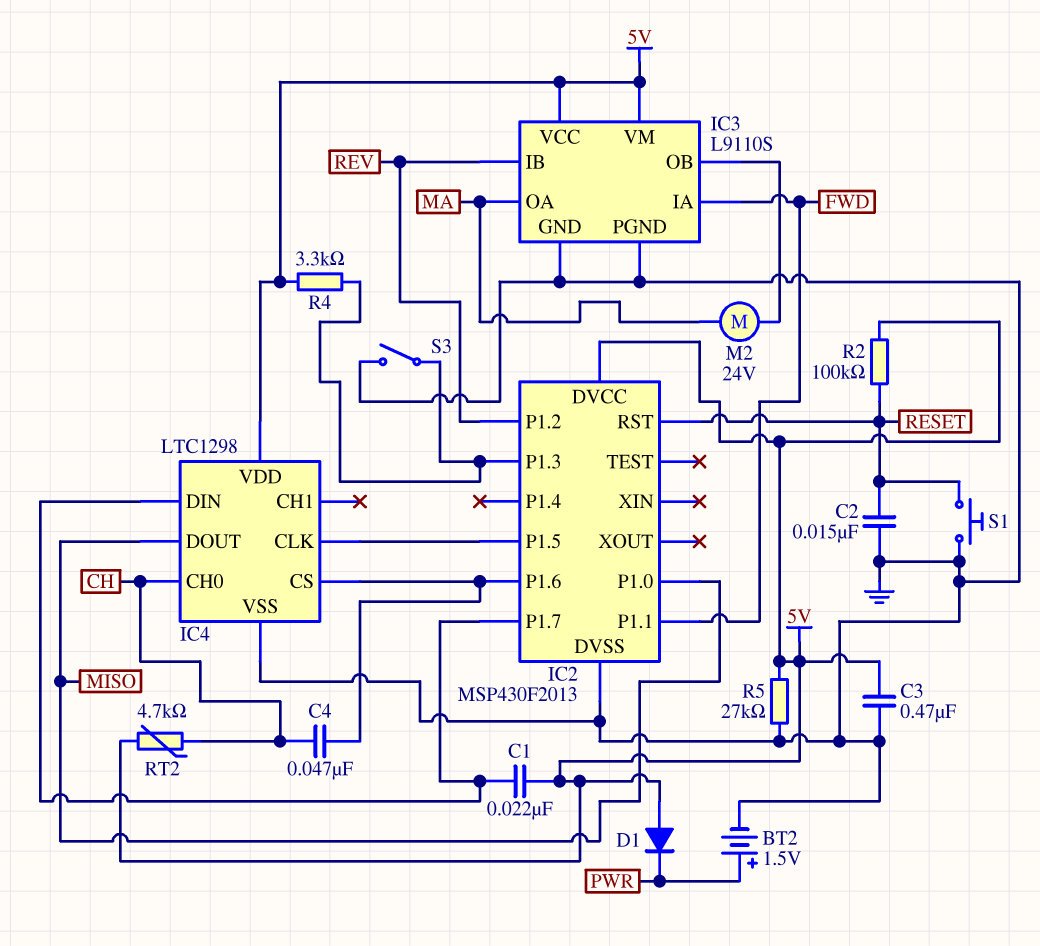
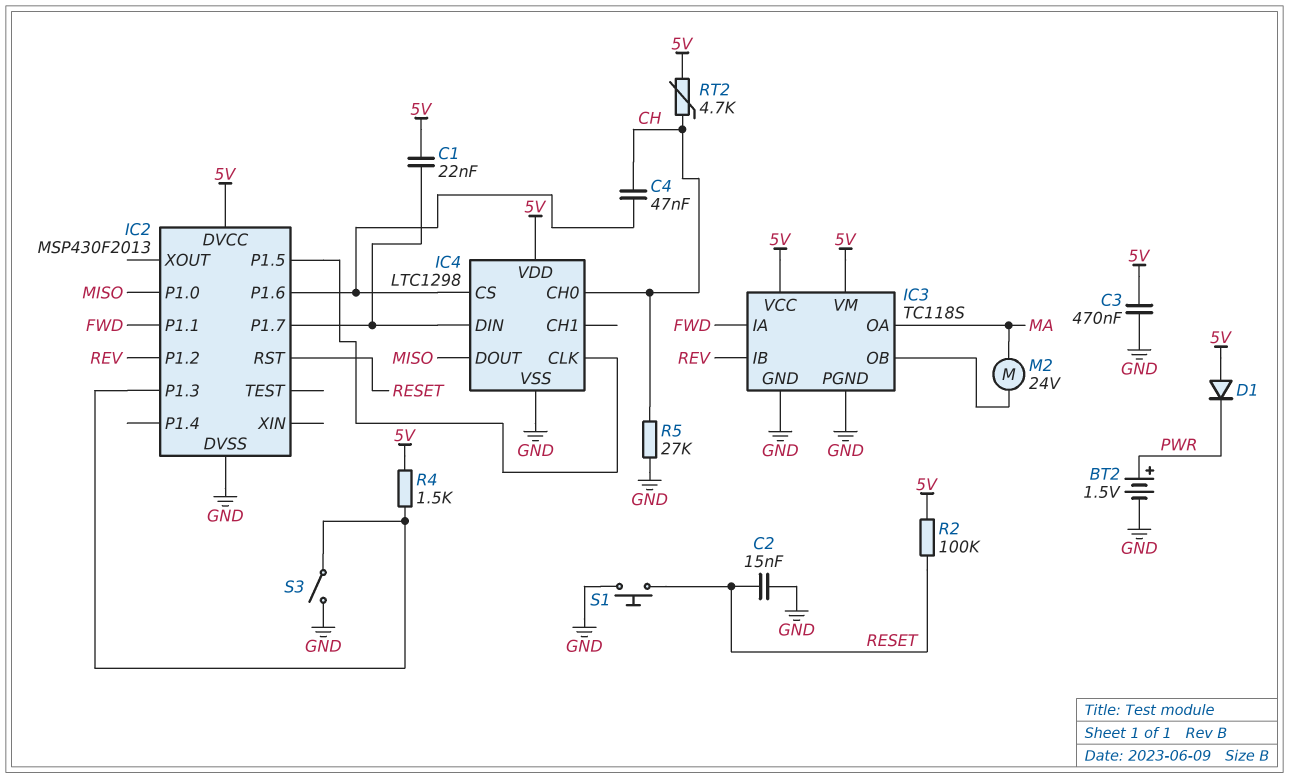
IC3: L9110S -> TC118S
R4: 3.3k (5V, IC2/P1.3) -> 1.5k (5V, IC2/P1.3)
R5: 27k (5V, GND) -> 27k (CH, GND)

